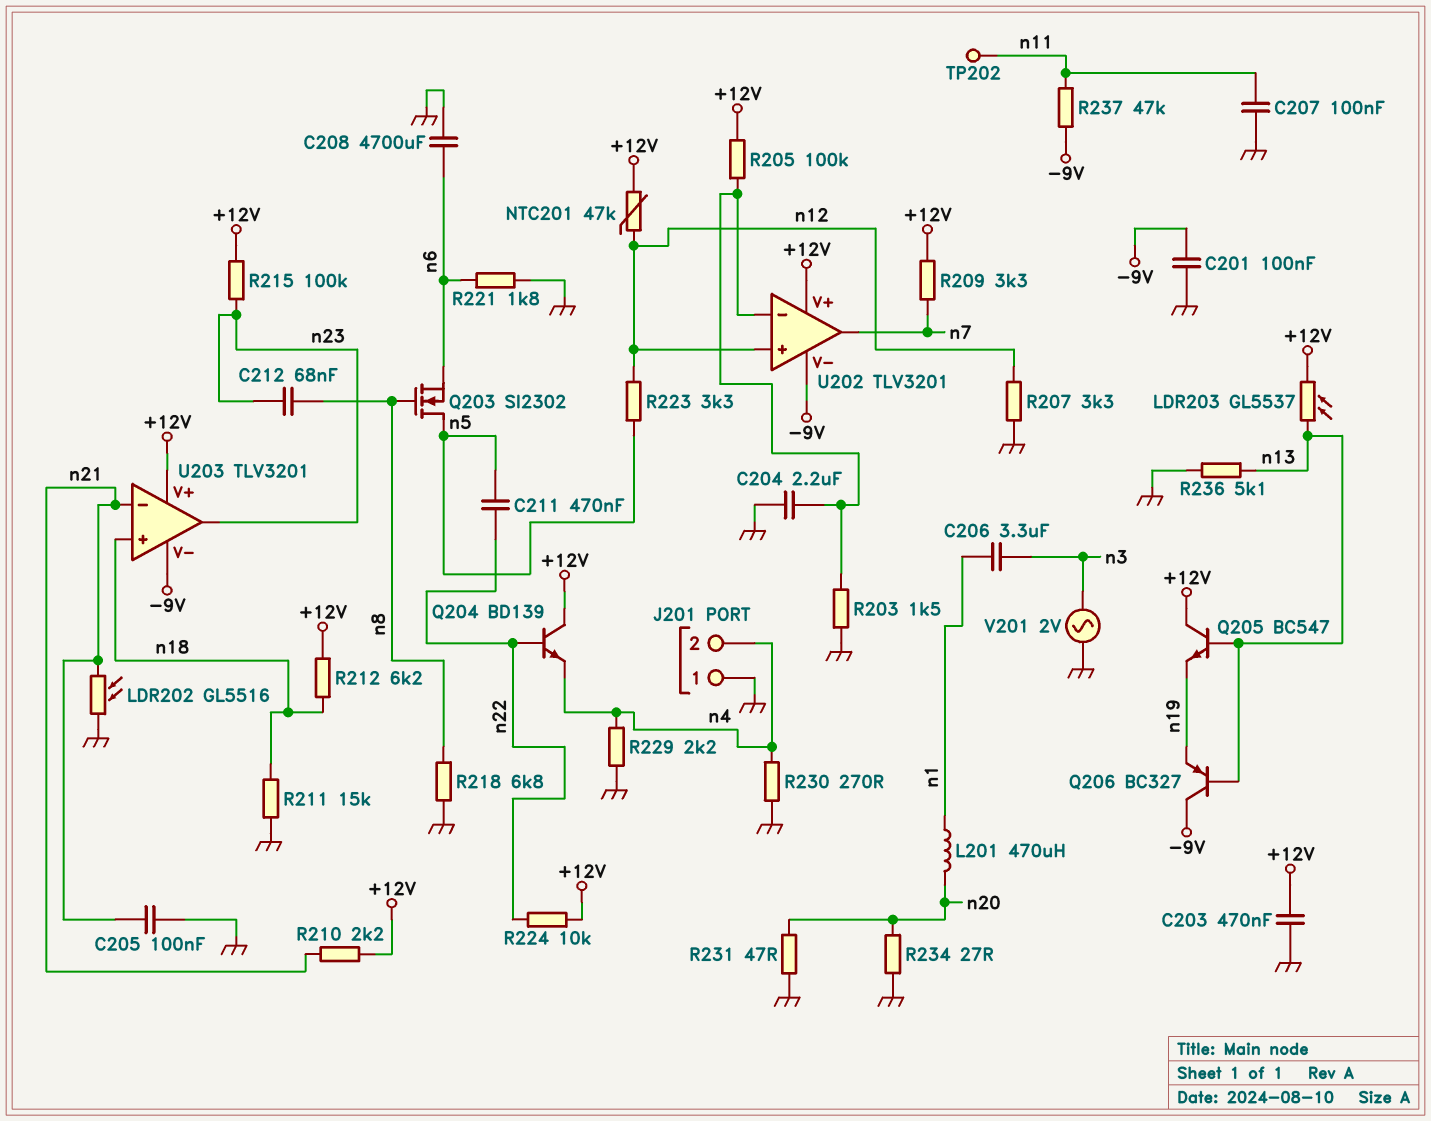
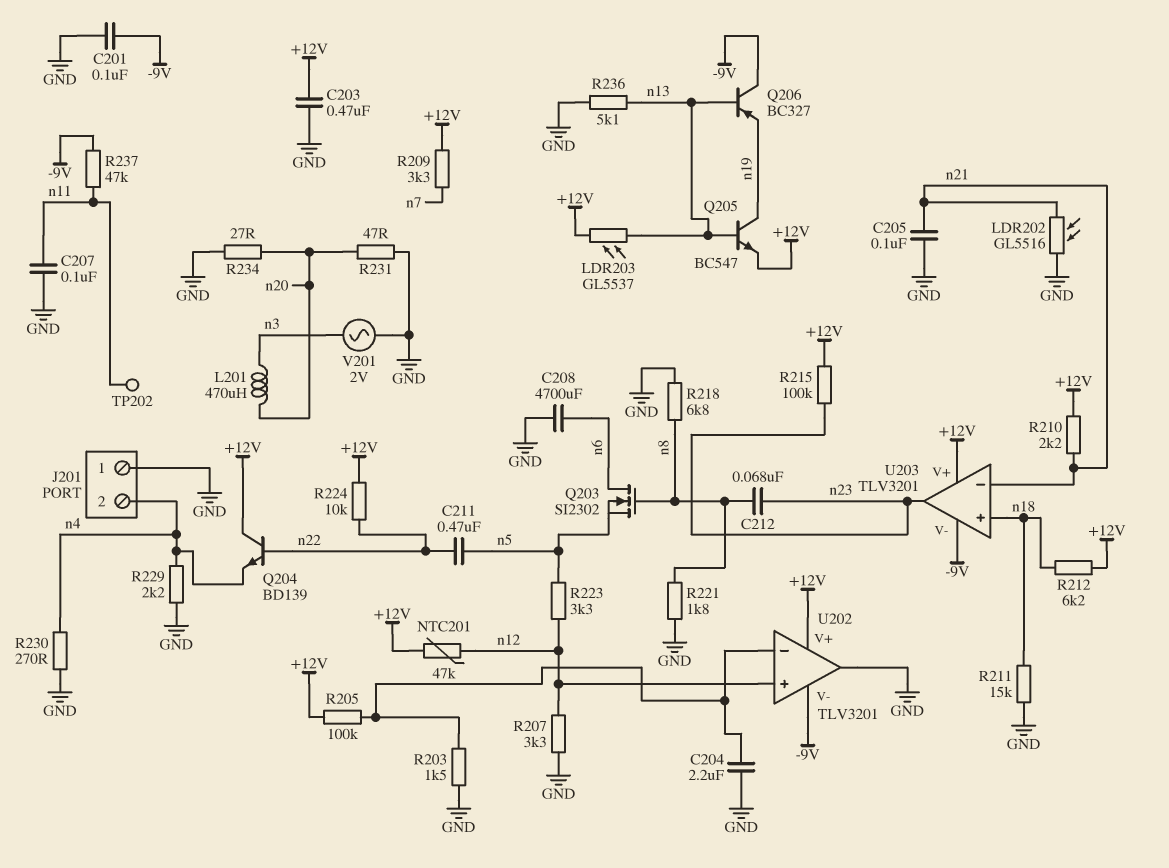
C206: 3.3uF (n1, n3) -> none
L201: 470uH (n1, n20) -> 470uH (n3, n20)
Q203: NMOS SI2302 (G n8, D n5, S n6) -> NMOS SI2302 (G n8, D n6, S n5)
Q205: NPN BC547 (B n13, C +12V, E n19) -> NPN BC547 (B n13, C n19, E +12V)
R221: 1.8k (GND, n6) -> 1.8k (GND, n8)
U202 pin out: n7 -> GND

